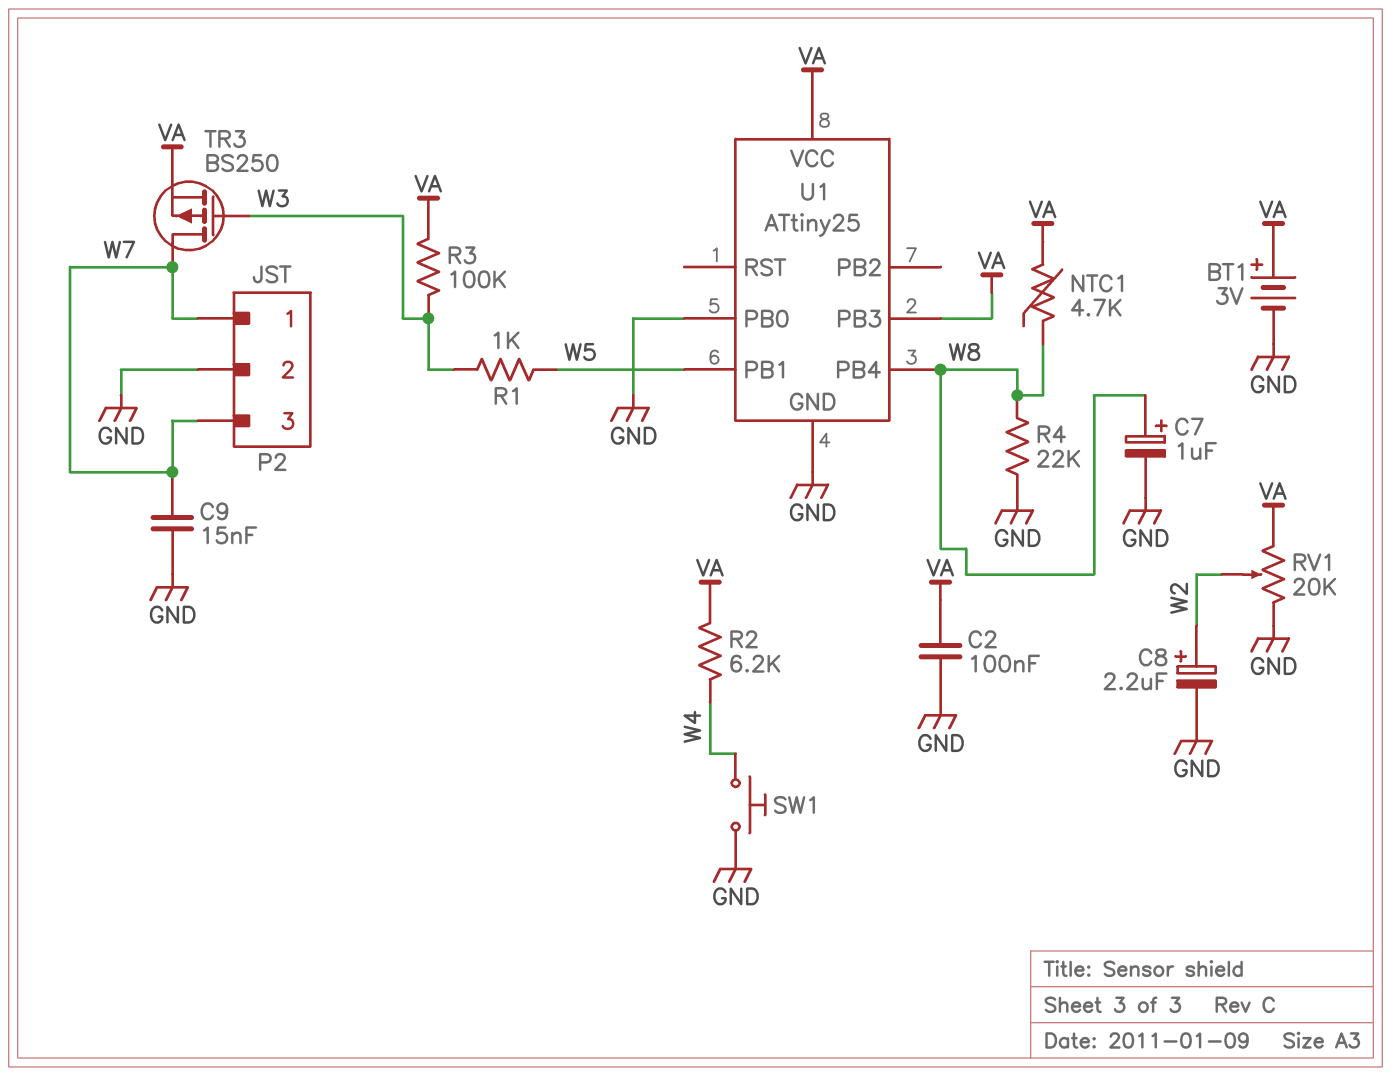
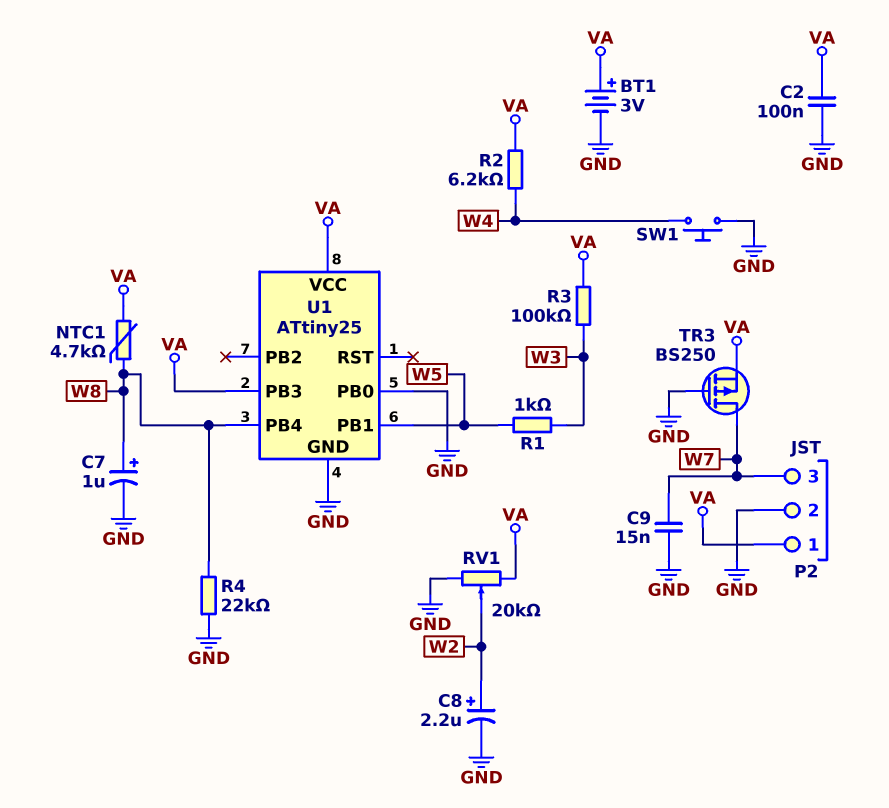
P2 pin 1: W7 -> VA
TR3: PMOS BS250 (G W3, D W7, S VA) -> PMOS BS250 (G GND, D W7, S VA)

